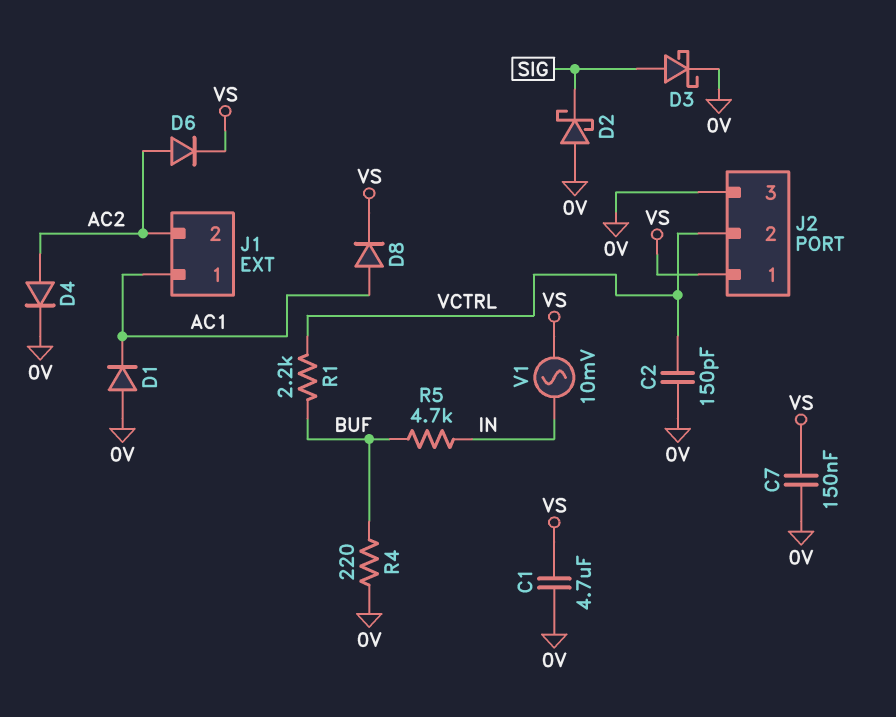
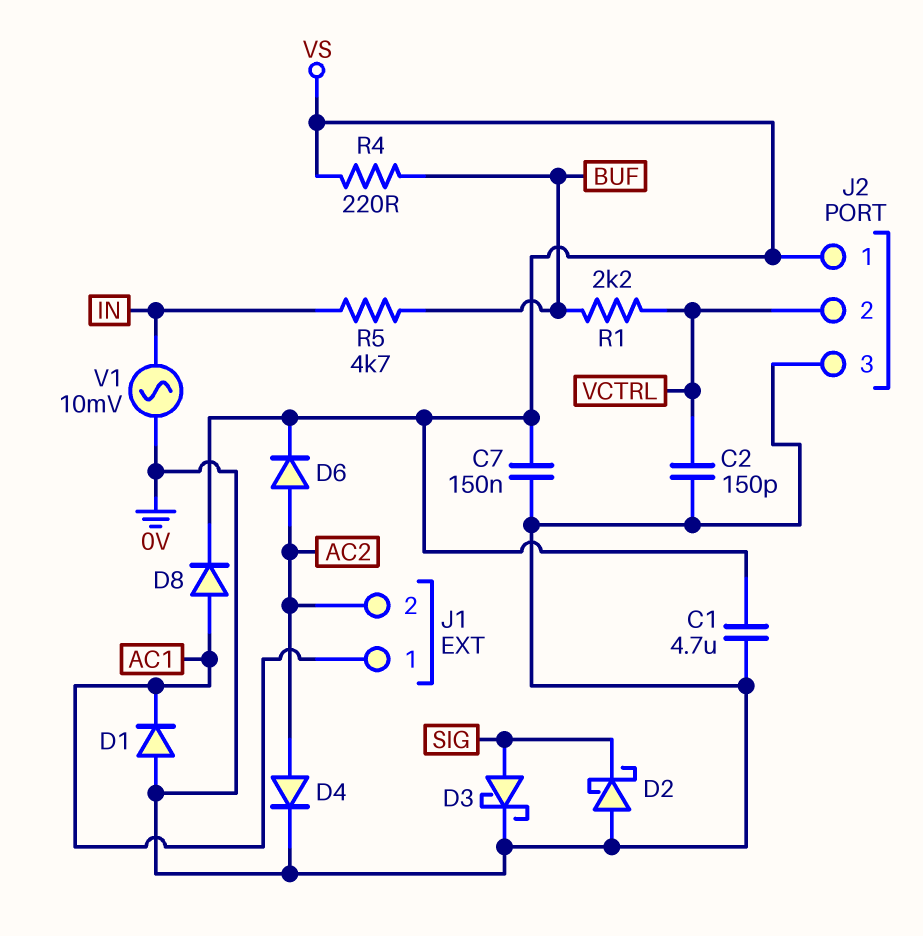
R4: 220 (0V, BUF) -> 220 (BUF, VS)
V1: AC 10mV (IN, VS) -> AC 10mV (0V, IN)

